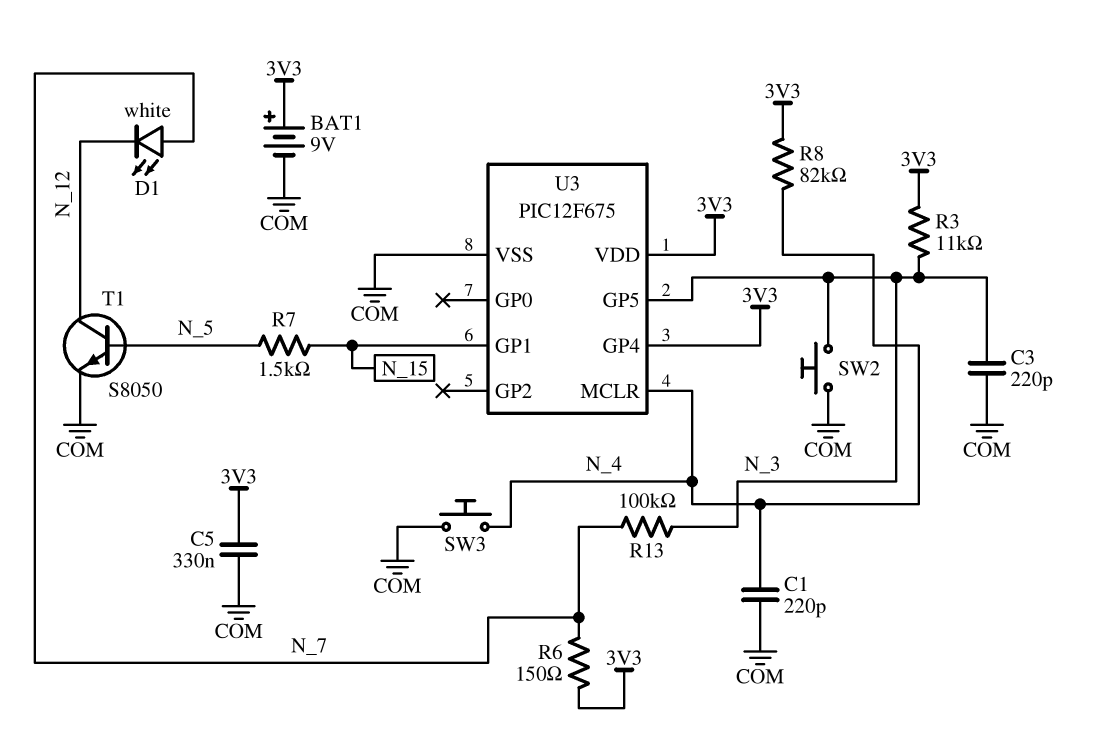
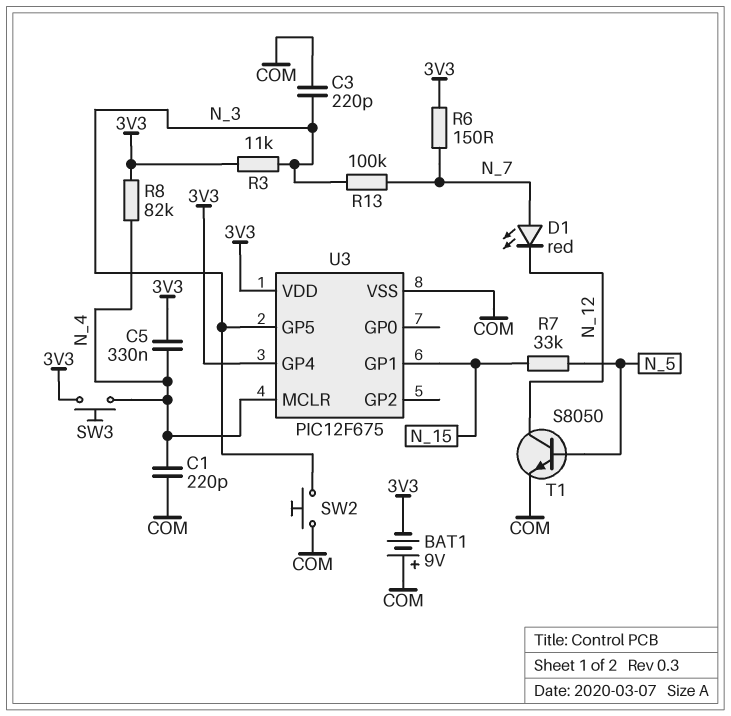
BAT1: 9V (plus 3V3, minus COM) -> 9V (plus COM, minus 3V3)
C5: 330nF (3V3, COM) -> 330nF (3V3, N_4)
D1: LED white (A N_7, K N_12) -> LED red (A N_7, K N_12)
R7: 1.5k (N_5, N_15) -> 33k (N_5, N_15)
SW3: button (COM, N_4) -> button (3V3, N_4)

